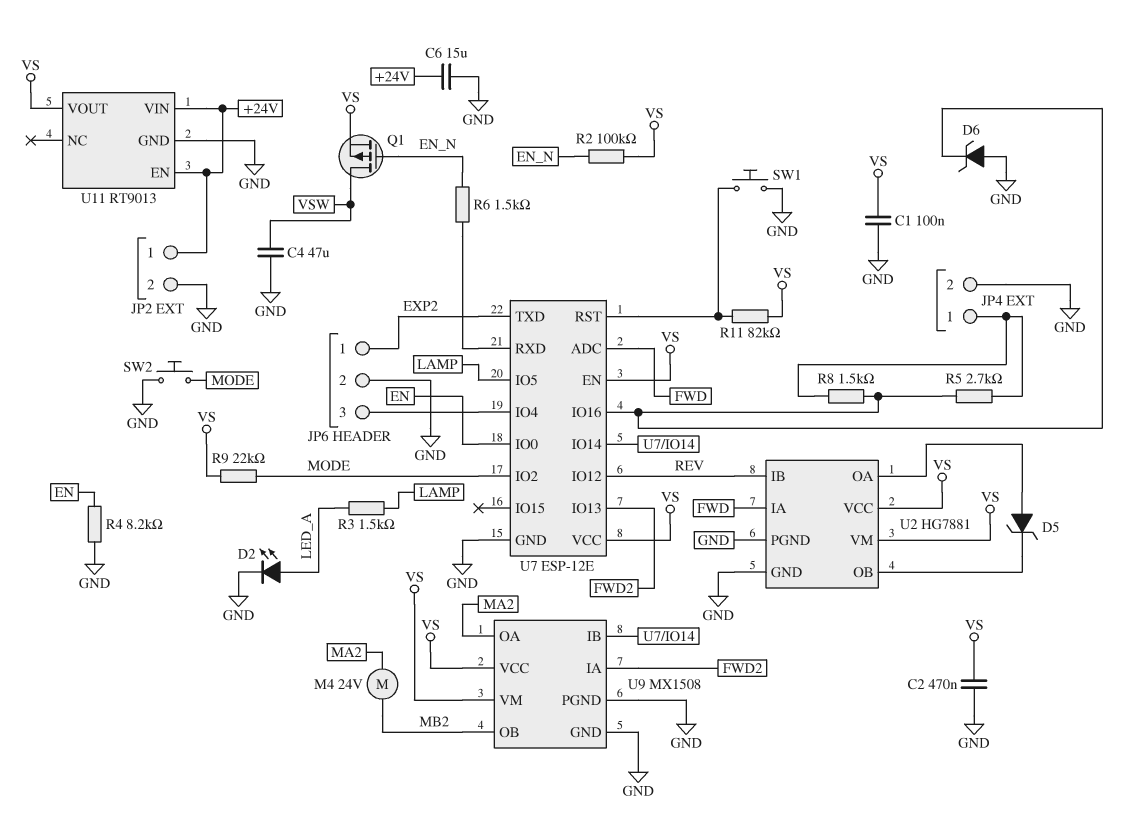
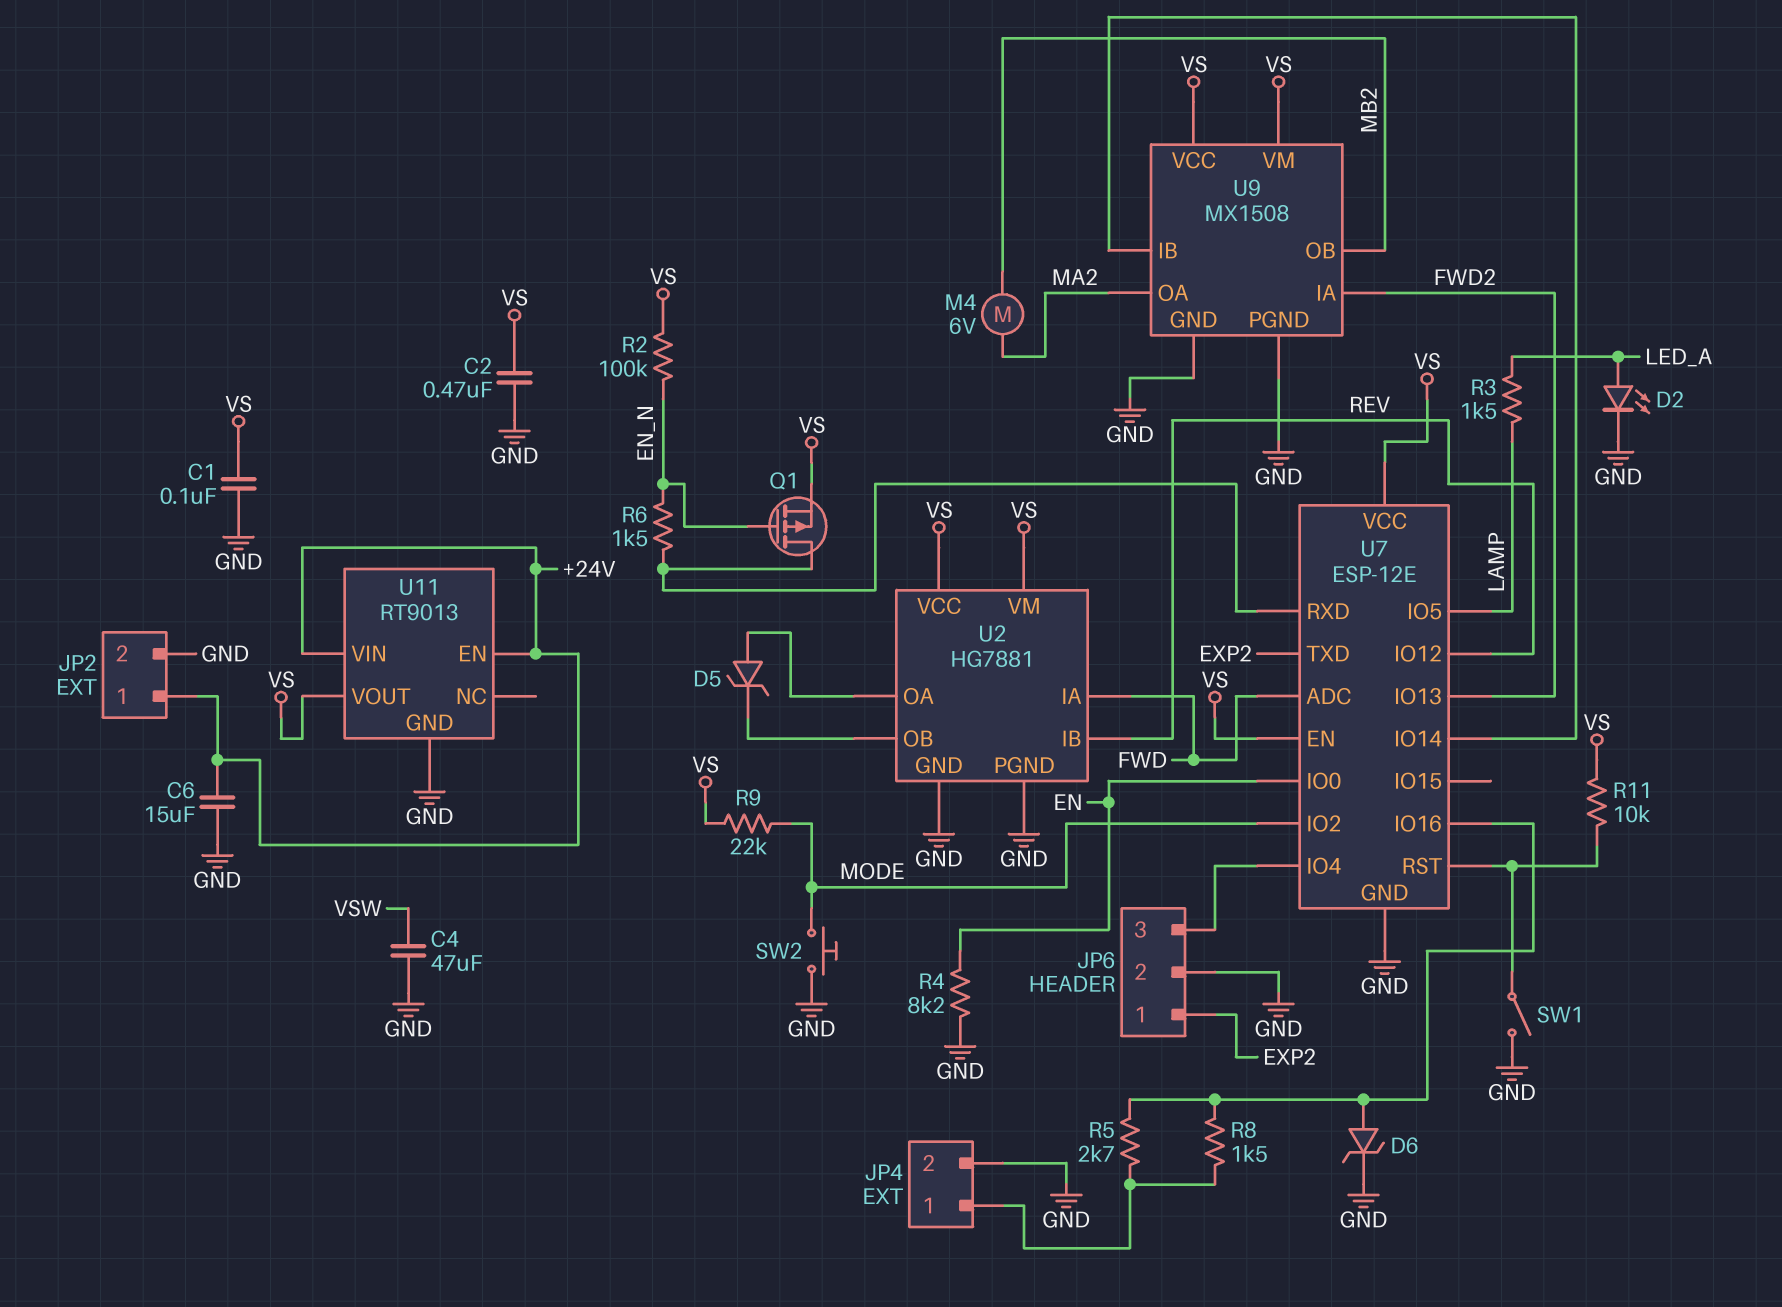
D6: zener (A GND, K U7/IO16) -> zener (A U7/IO16, K GND)
M4: motor 24V (MA2, MB2) -> motor 6V (MA2, MB2)
Q1: PMOS (G EN_N, D VSW, S VS) -> PMOS (G EN_N, D U7/RXD, S VS)
R11: 82k (U7/RST, VS) -> 10k (U7/RST, VS)
SW1: button (GND, U7/RST) -> switch (GND, U7/RST)

